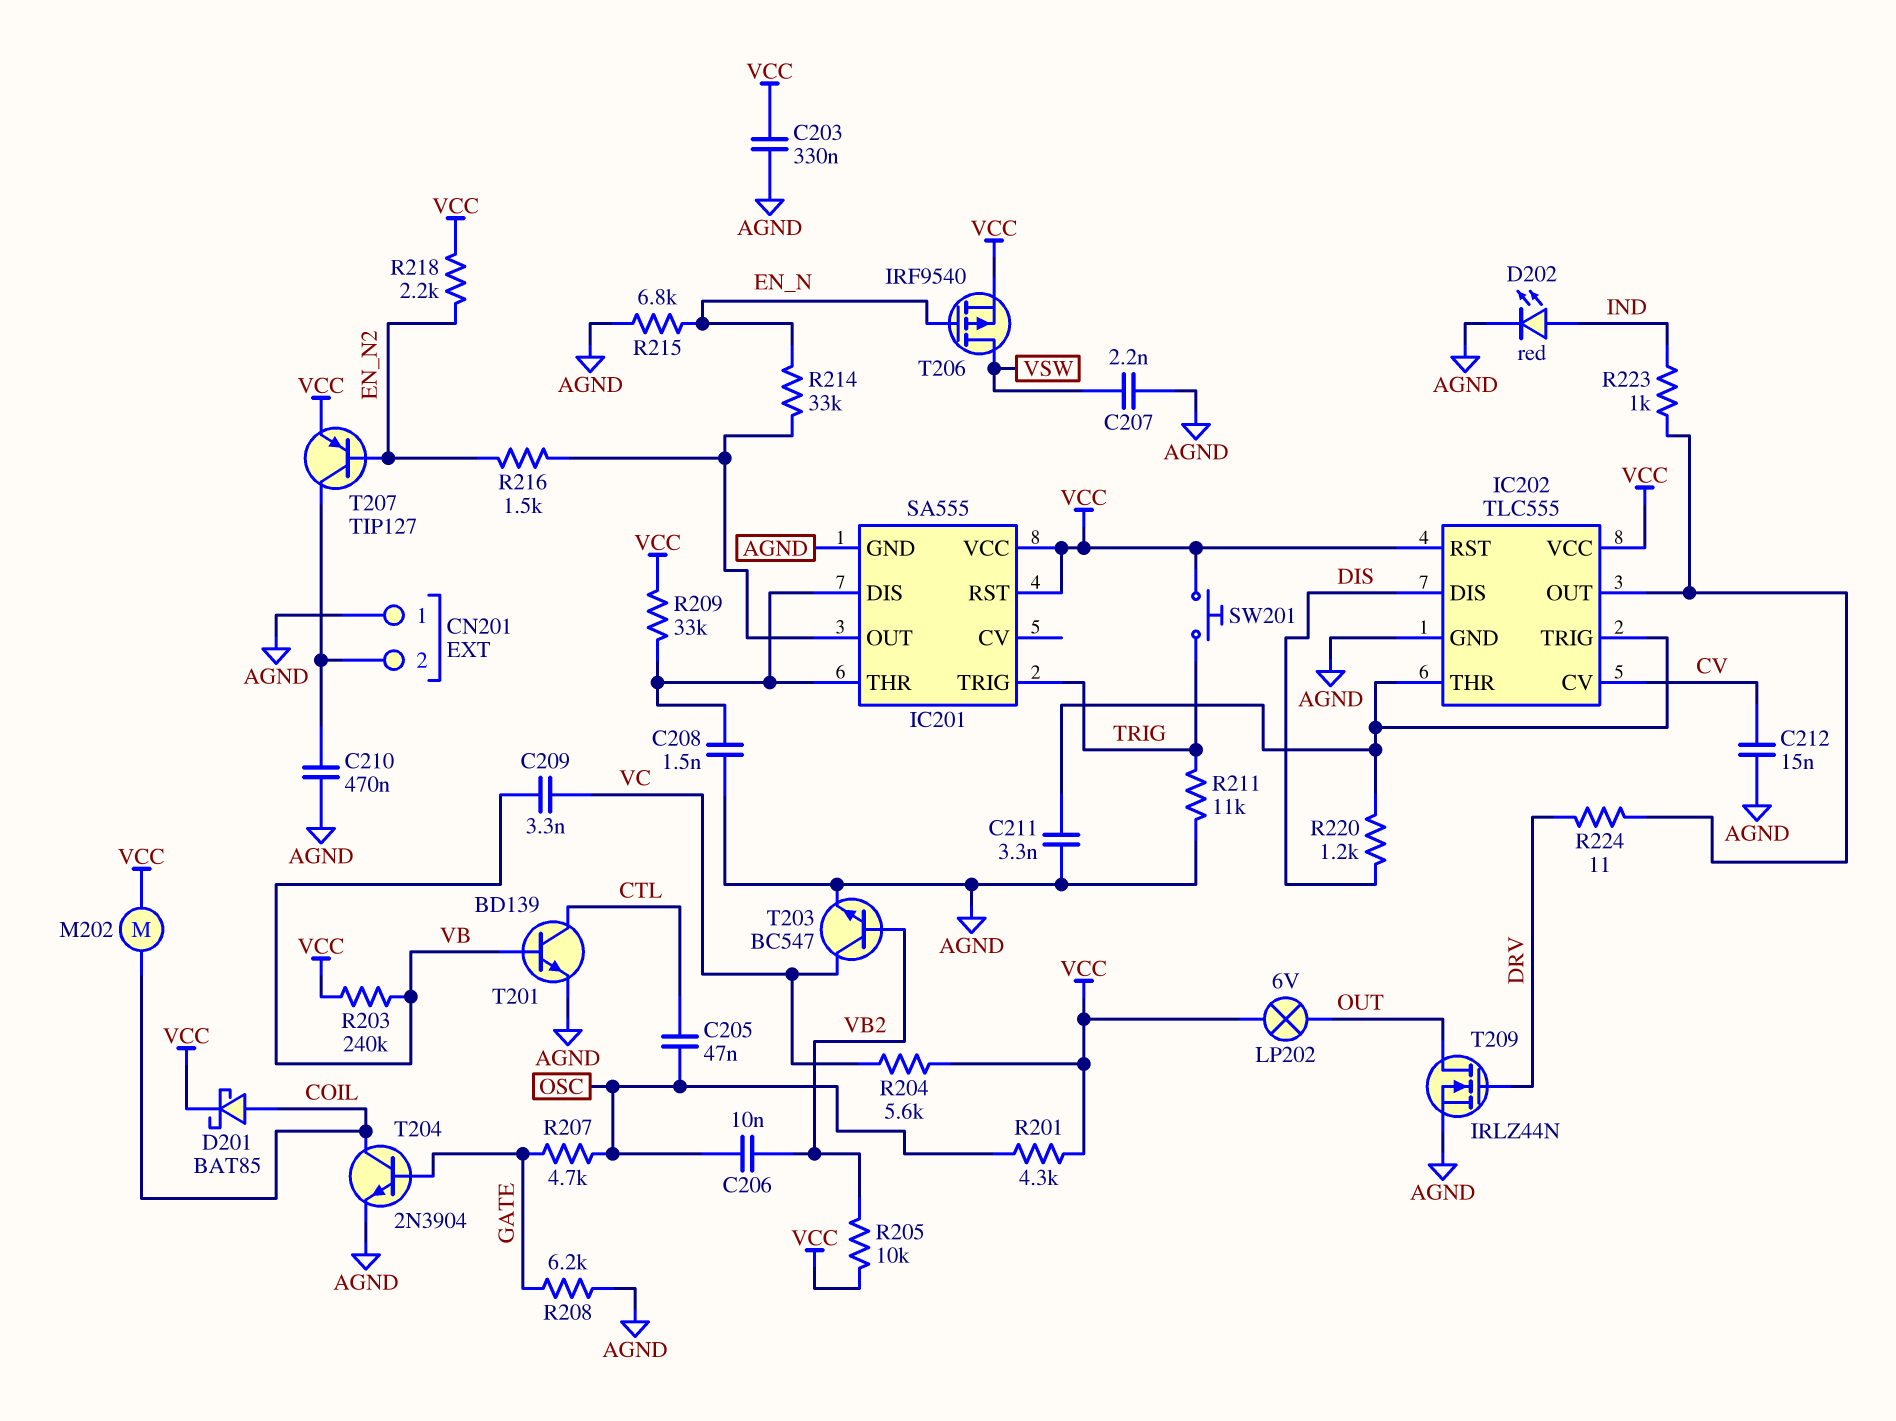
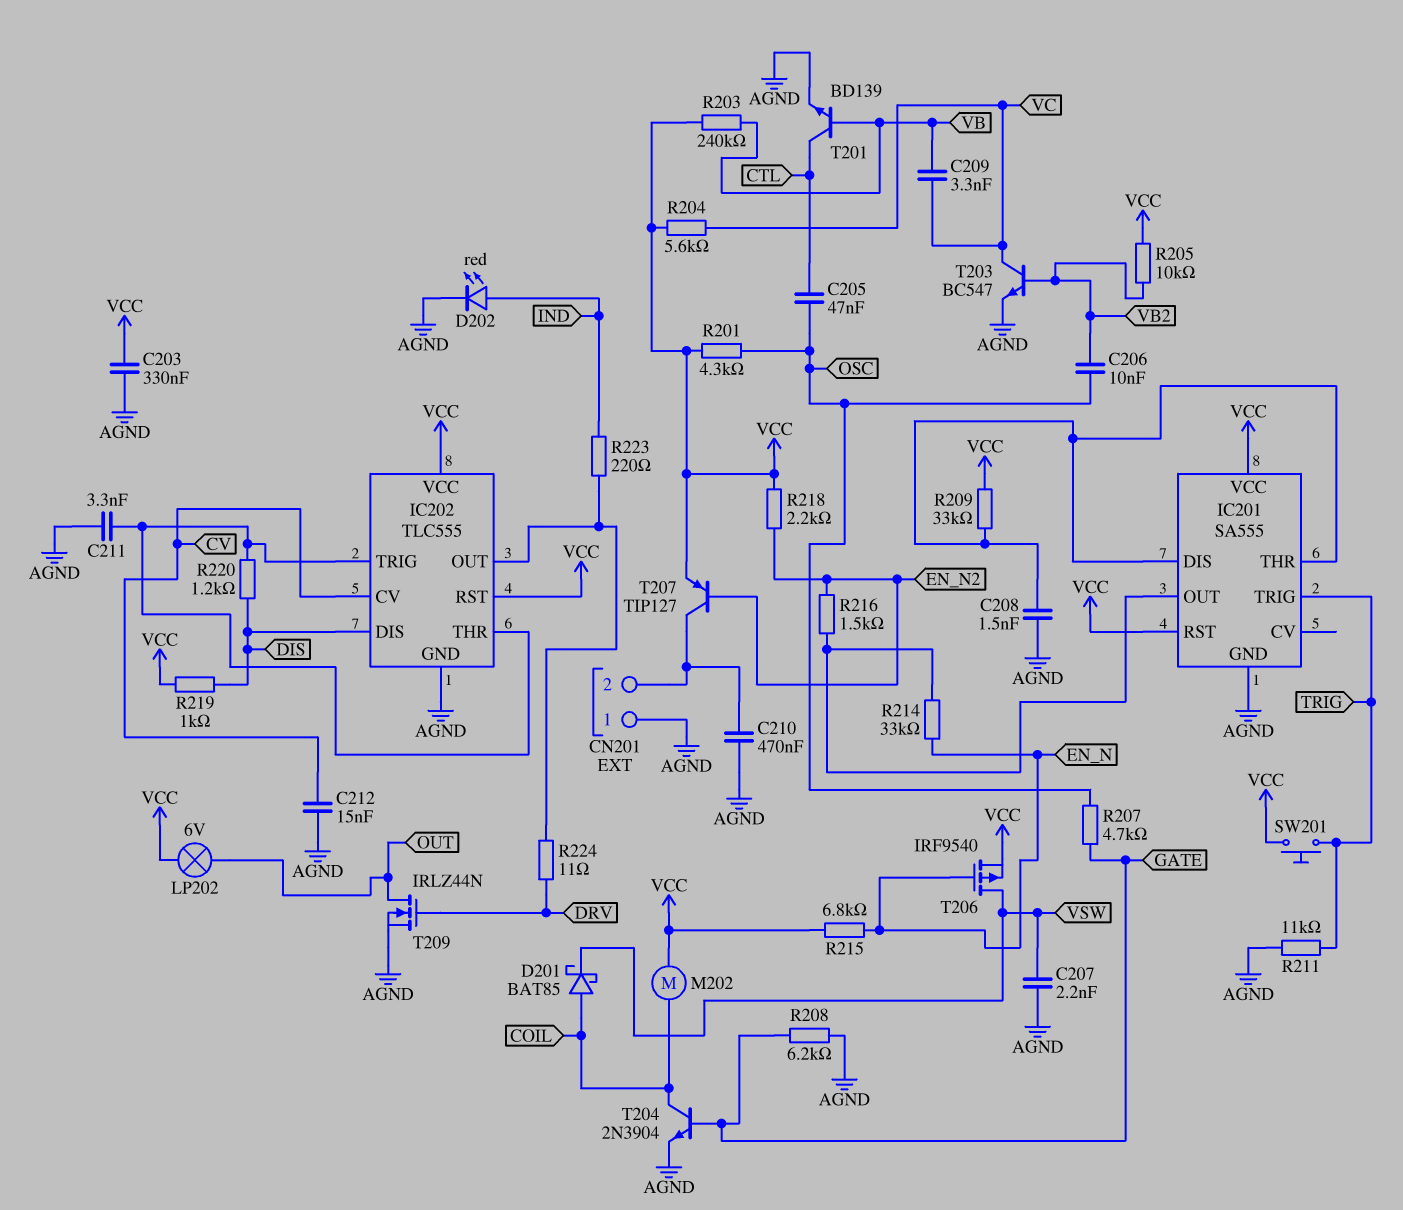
D201: schottky BAT85 (A COIL, K VCC) -> schottky BAT85 (A COIL, K VSW)
R215: 6.8k (AGND, EN_N) -> 6.8k (EN_N, VCC)
R219: none -> 1k (DIS, VCC)
R223: 1k (IC202/OUT, IND) -> 220 (IC202/OUT, IND)

